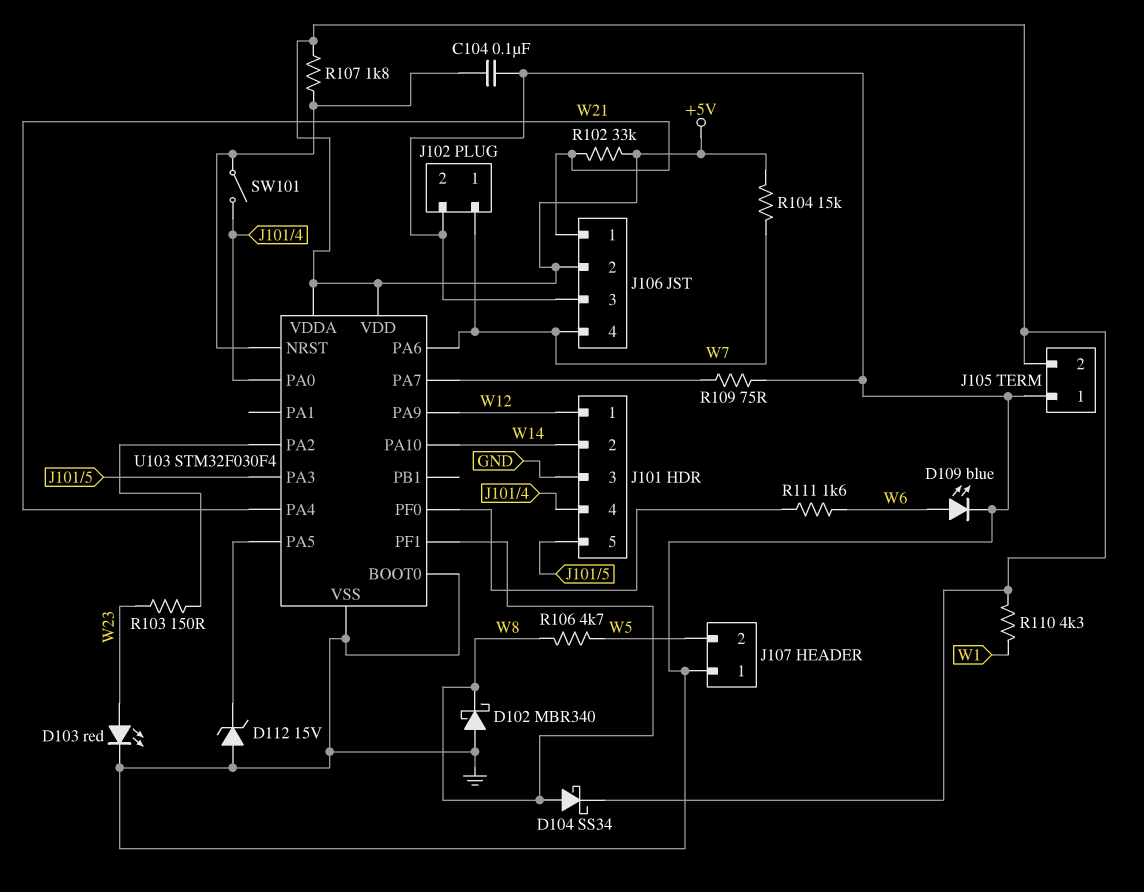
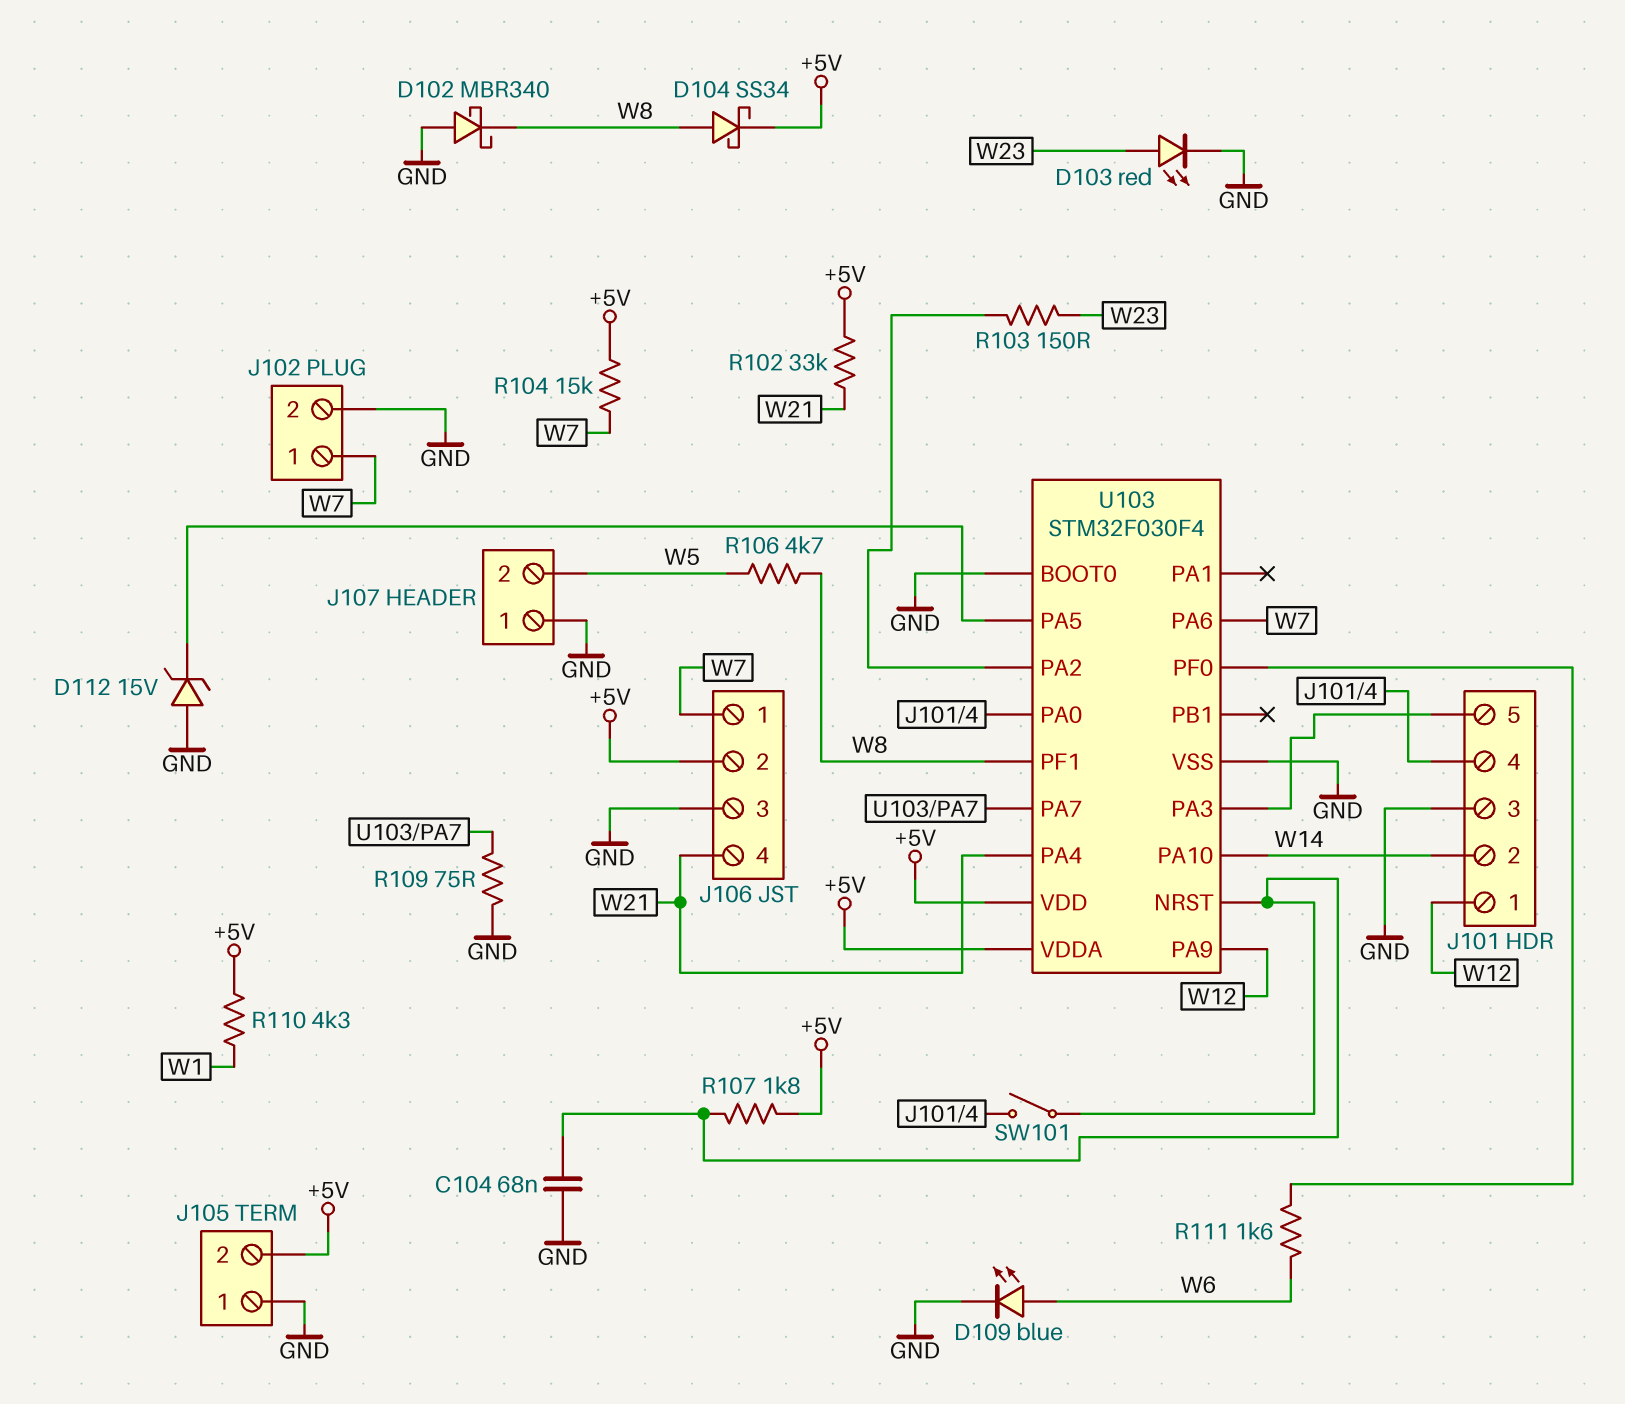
C104: 100nF (GND, U103/NRST) -> 68nF (GND, U103/NRST)
J106 pin 1: W21 -> W7
J106 pin 4: W7 -> W21

